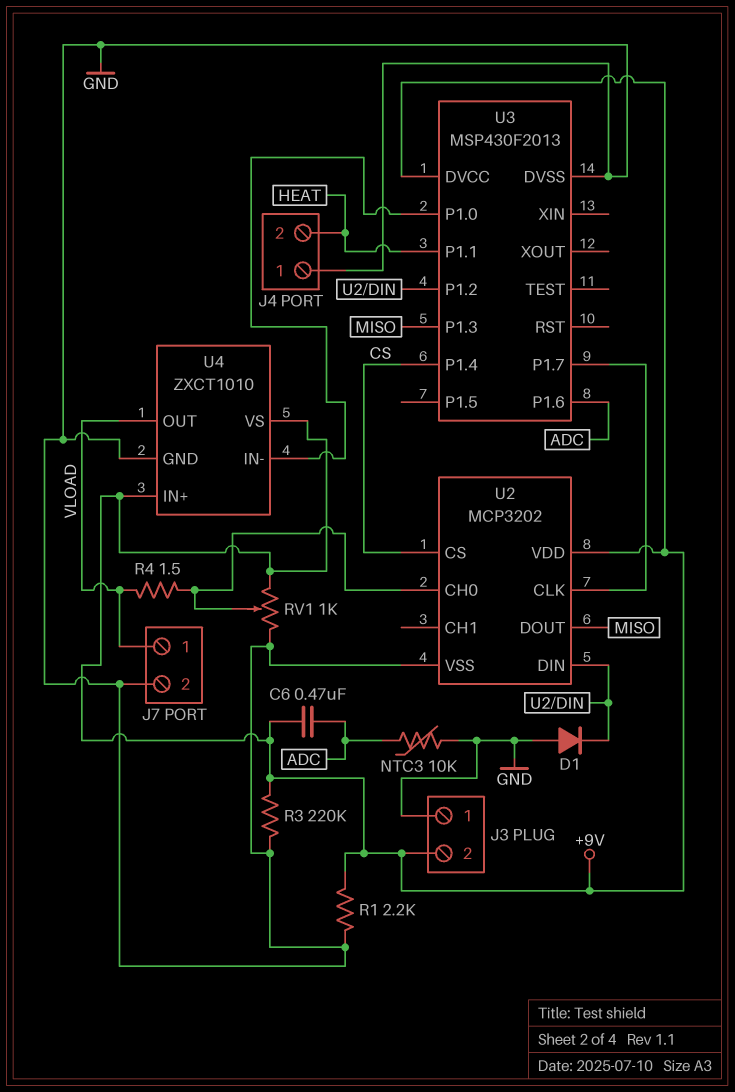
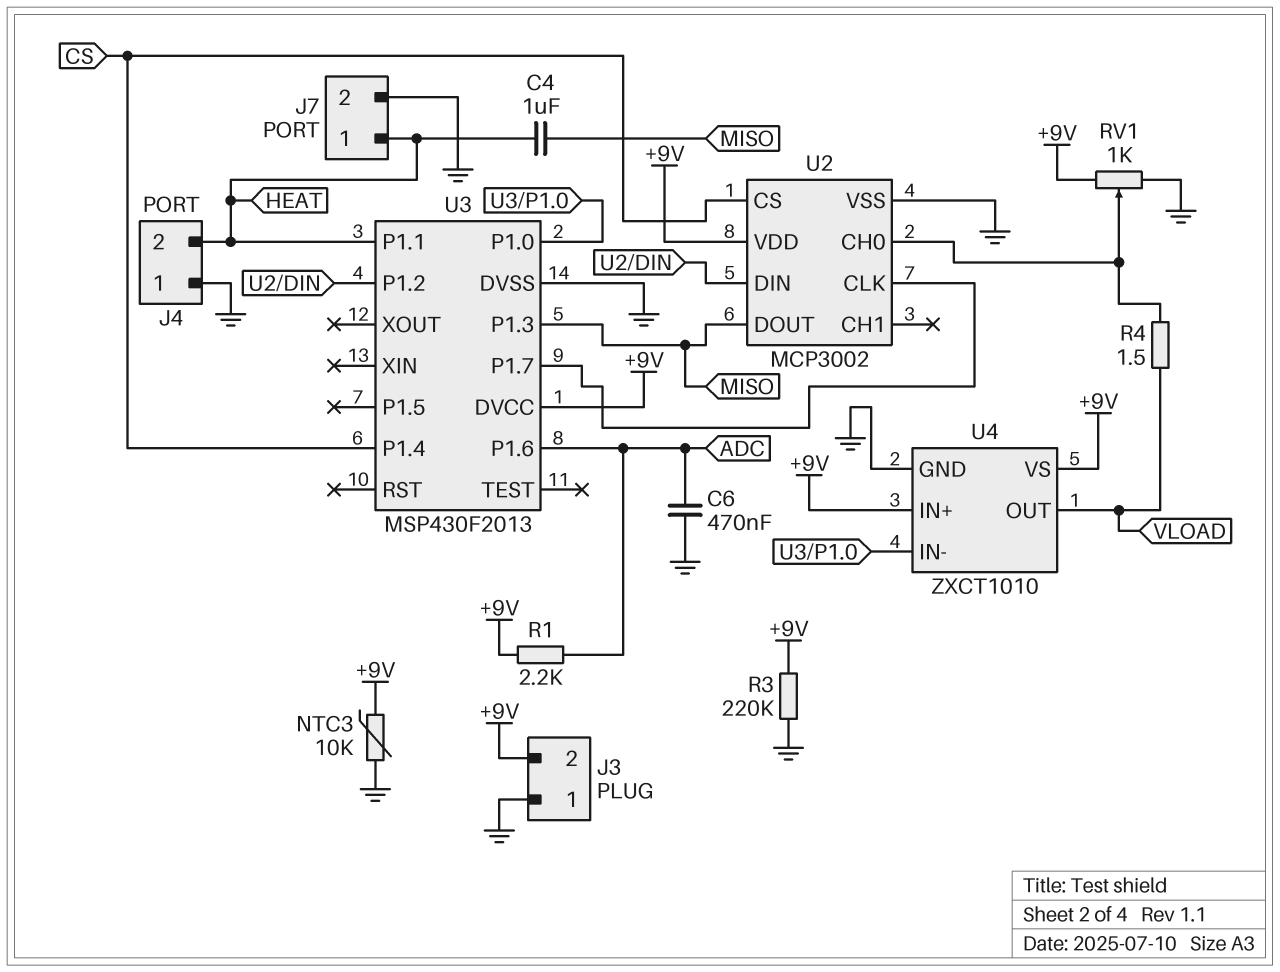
C4: none -> 1uF (HEAT, MISO)
C6: 470nF (+9V, ADC) -> 470nF (ADC, GND)
D1: diode (A GND, K U2/DIN) -> none
J7 pin 1: VLOAD -> HEAT
NTC3: 10k (ADC, GND) -> 10k (+9V, GND)
R1: 2.2k (+9V, GND) -> 2.2k (+9V, ADC)
U2: MCP3202 -> MCP3002

